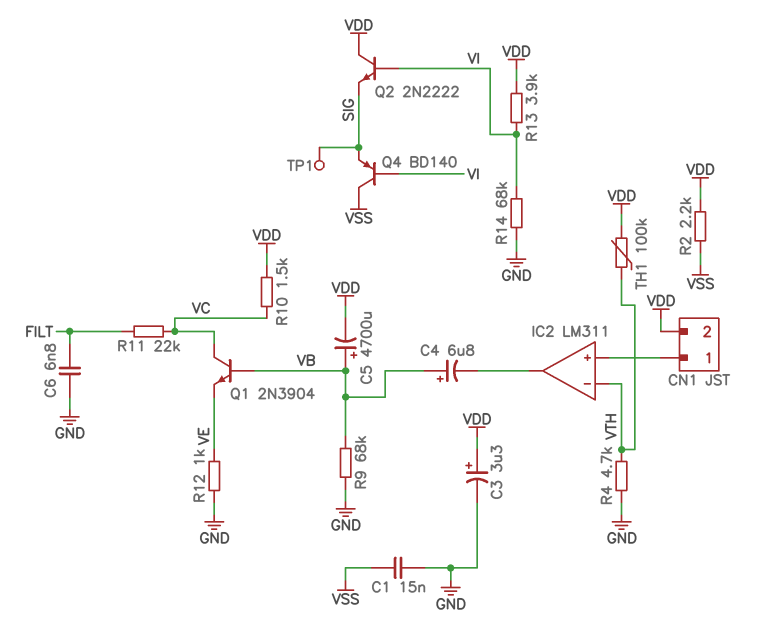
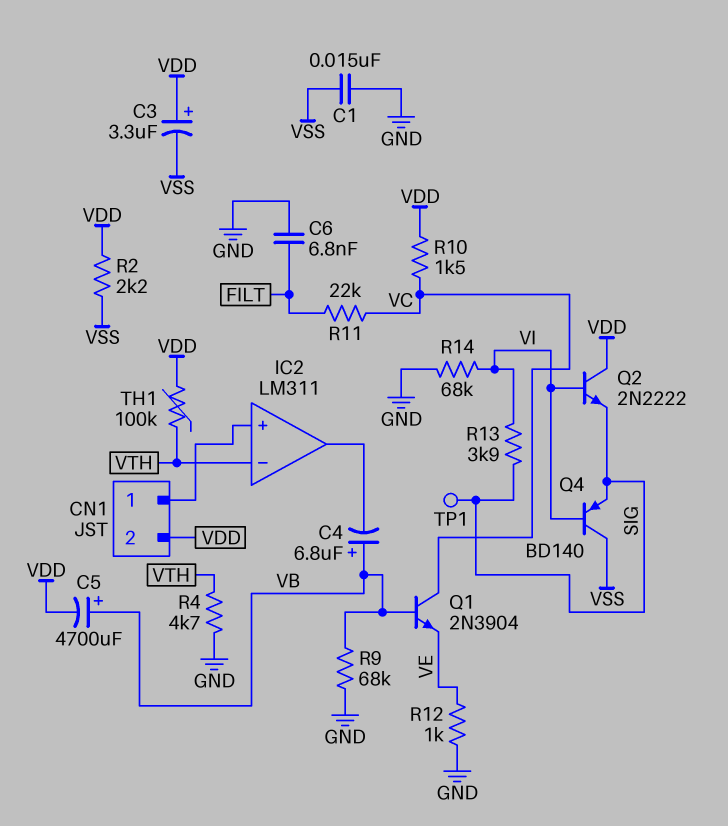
C3: 3.3uF (plus VDD, minus GND) -> 3.3uF (plus VDD, minus VSS)
R13: 3.9k (VDD, VI) -> 3.9k (SIG, VI)

